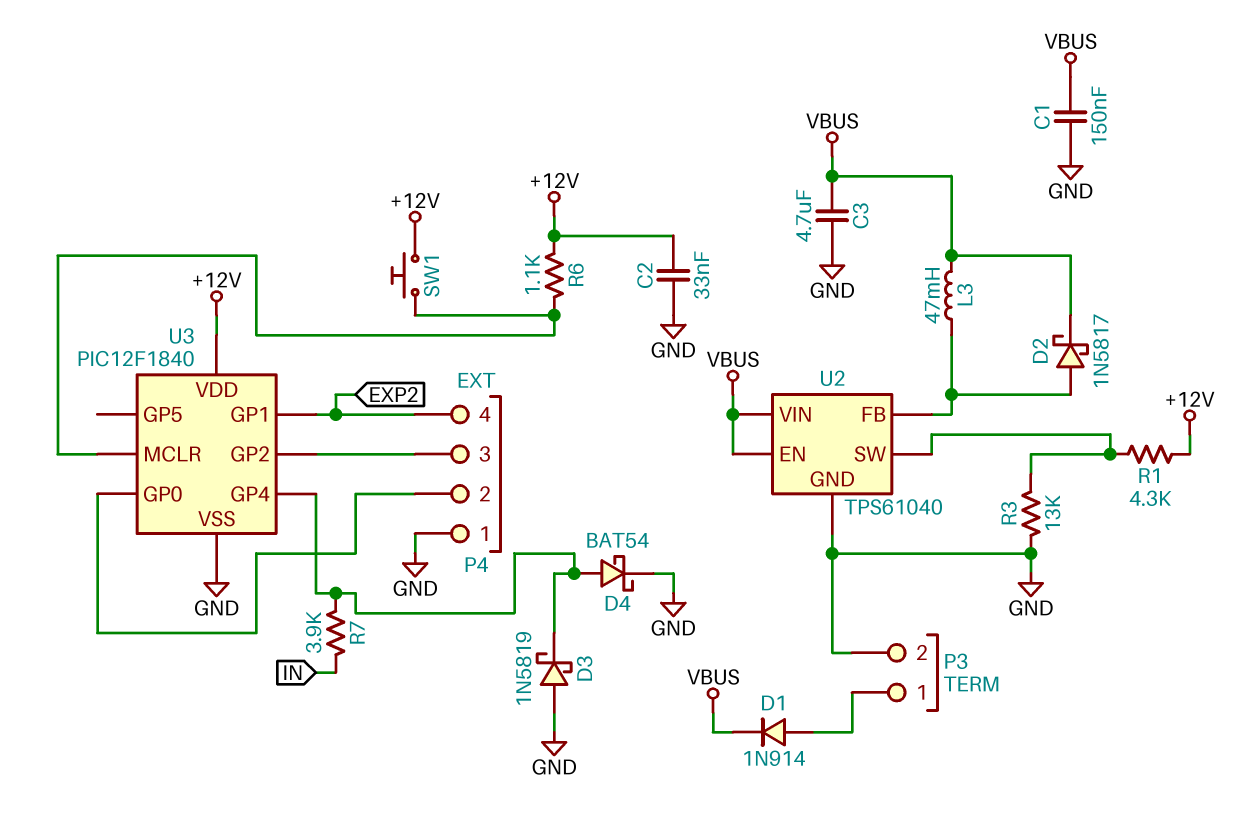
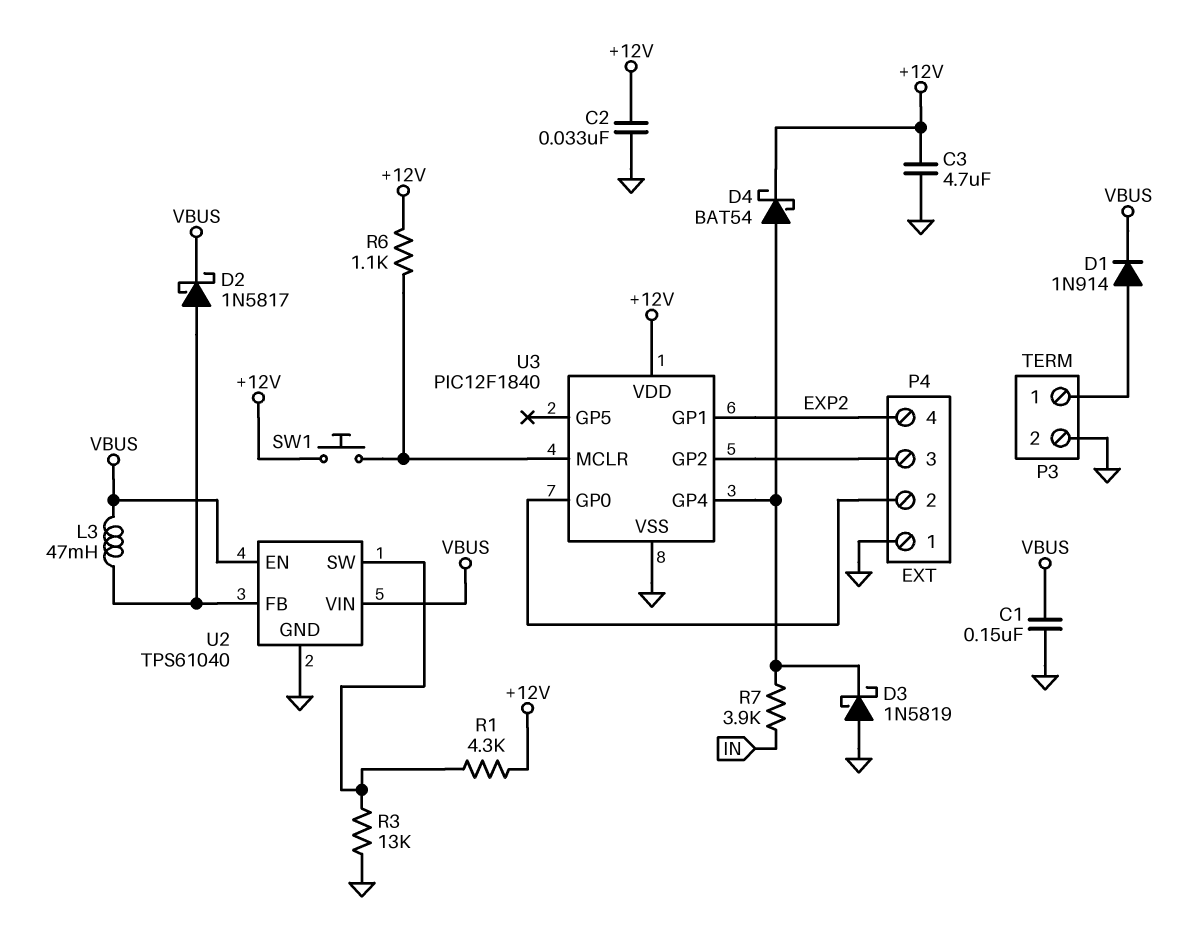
C3: 4.7uF (GND, VBUS) -> 4.7uF (+12V, GND)
D4: schottky BAT54 (A U3/GP4, K GND) -> schottky BAT54 (A U3/GP4, K +12V)

